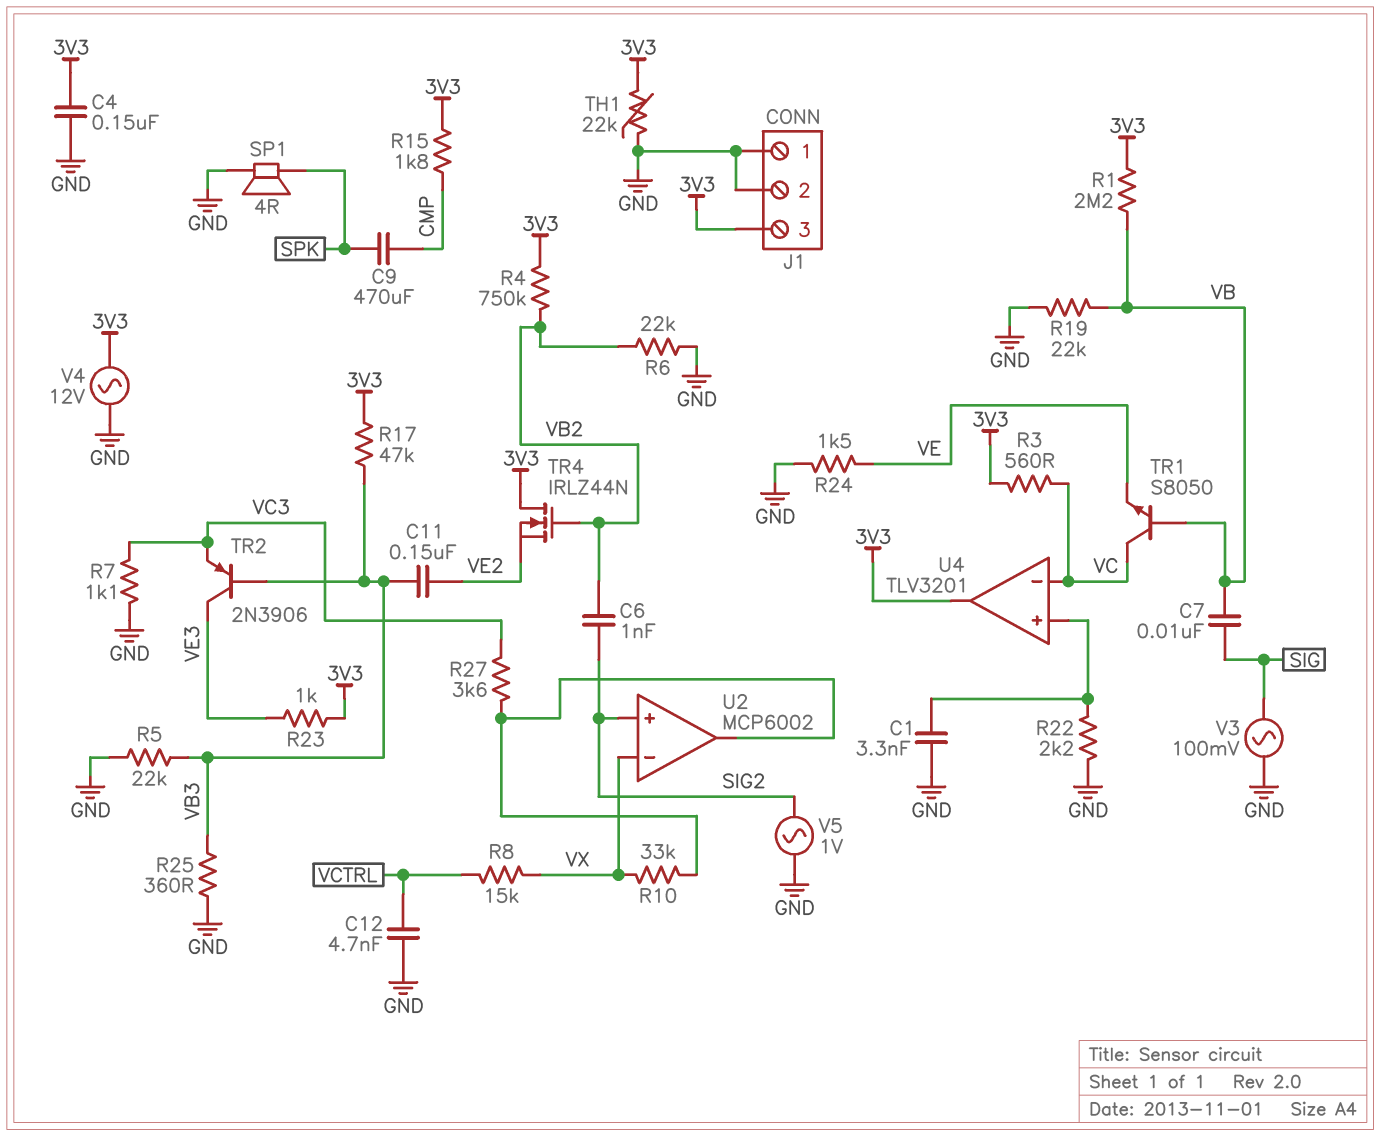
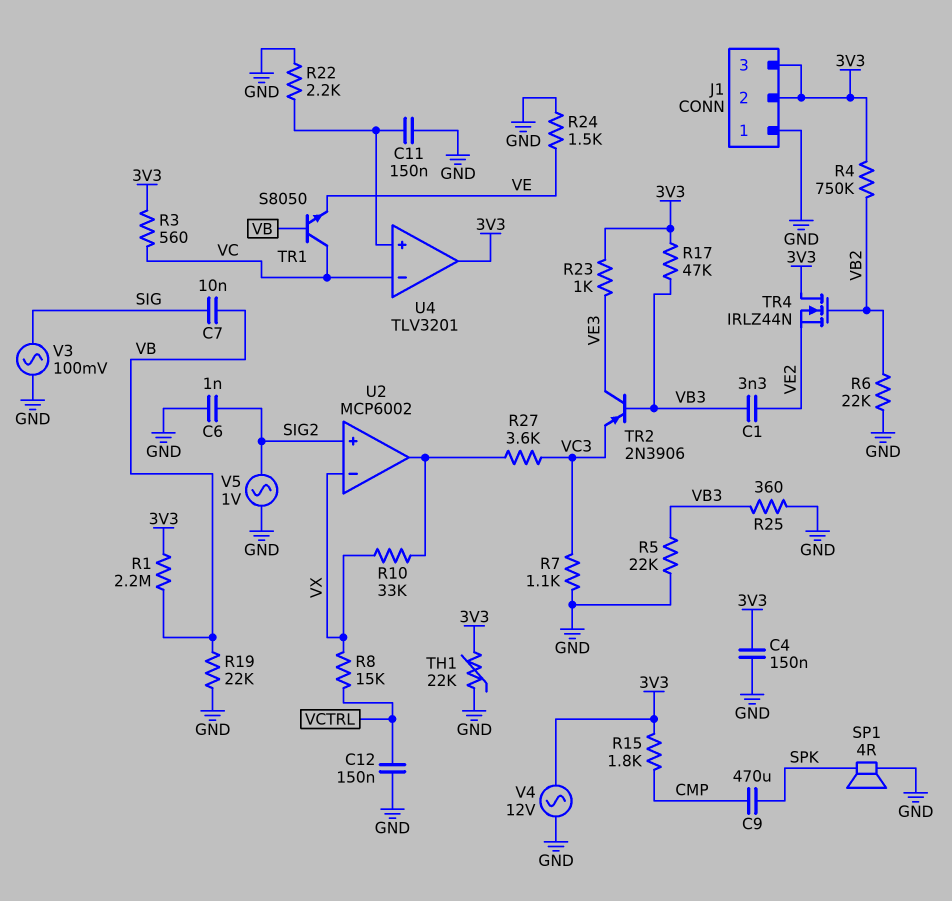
C1: 3.3nF (GND, U4/in+) -> 3.3nF (VB3, VE2)
C6: 1nF (SIG2, VB2) -> 1nF (GND, SIG2)
C11: 150nF (VB3, VE2) -> 150nF (GND, U4/in+)
C12: 4.7nF (GND, VCTRL) -> 150nF (GND, VCTRL)
J1 pin 2: GND -> 3V3

